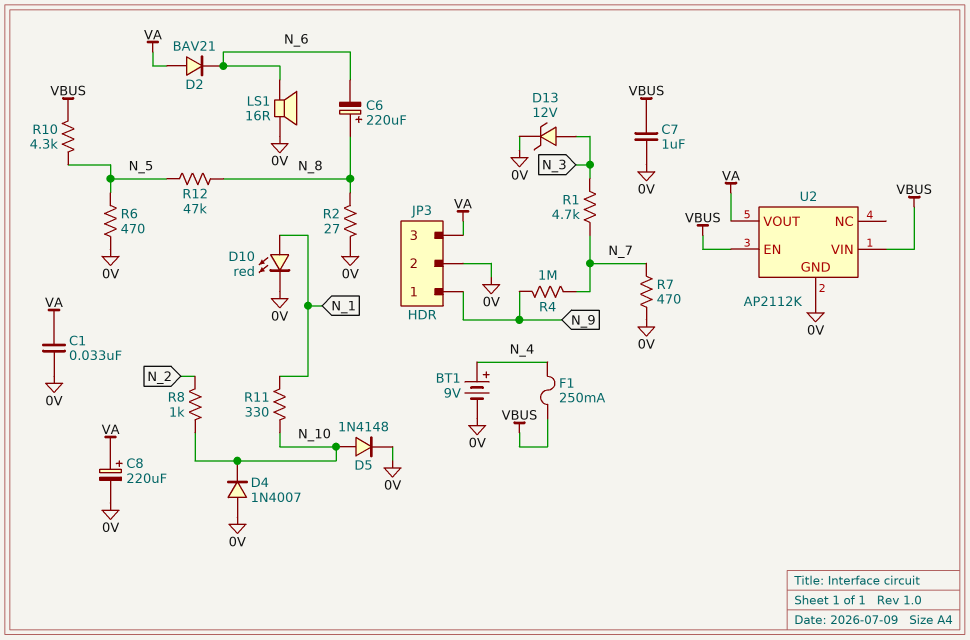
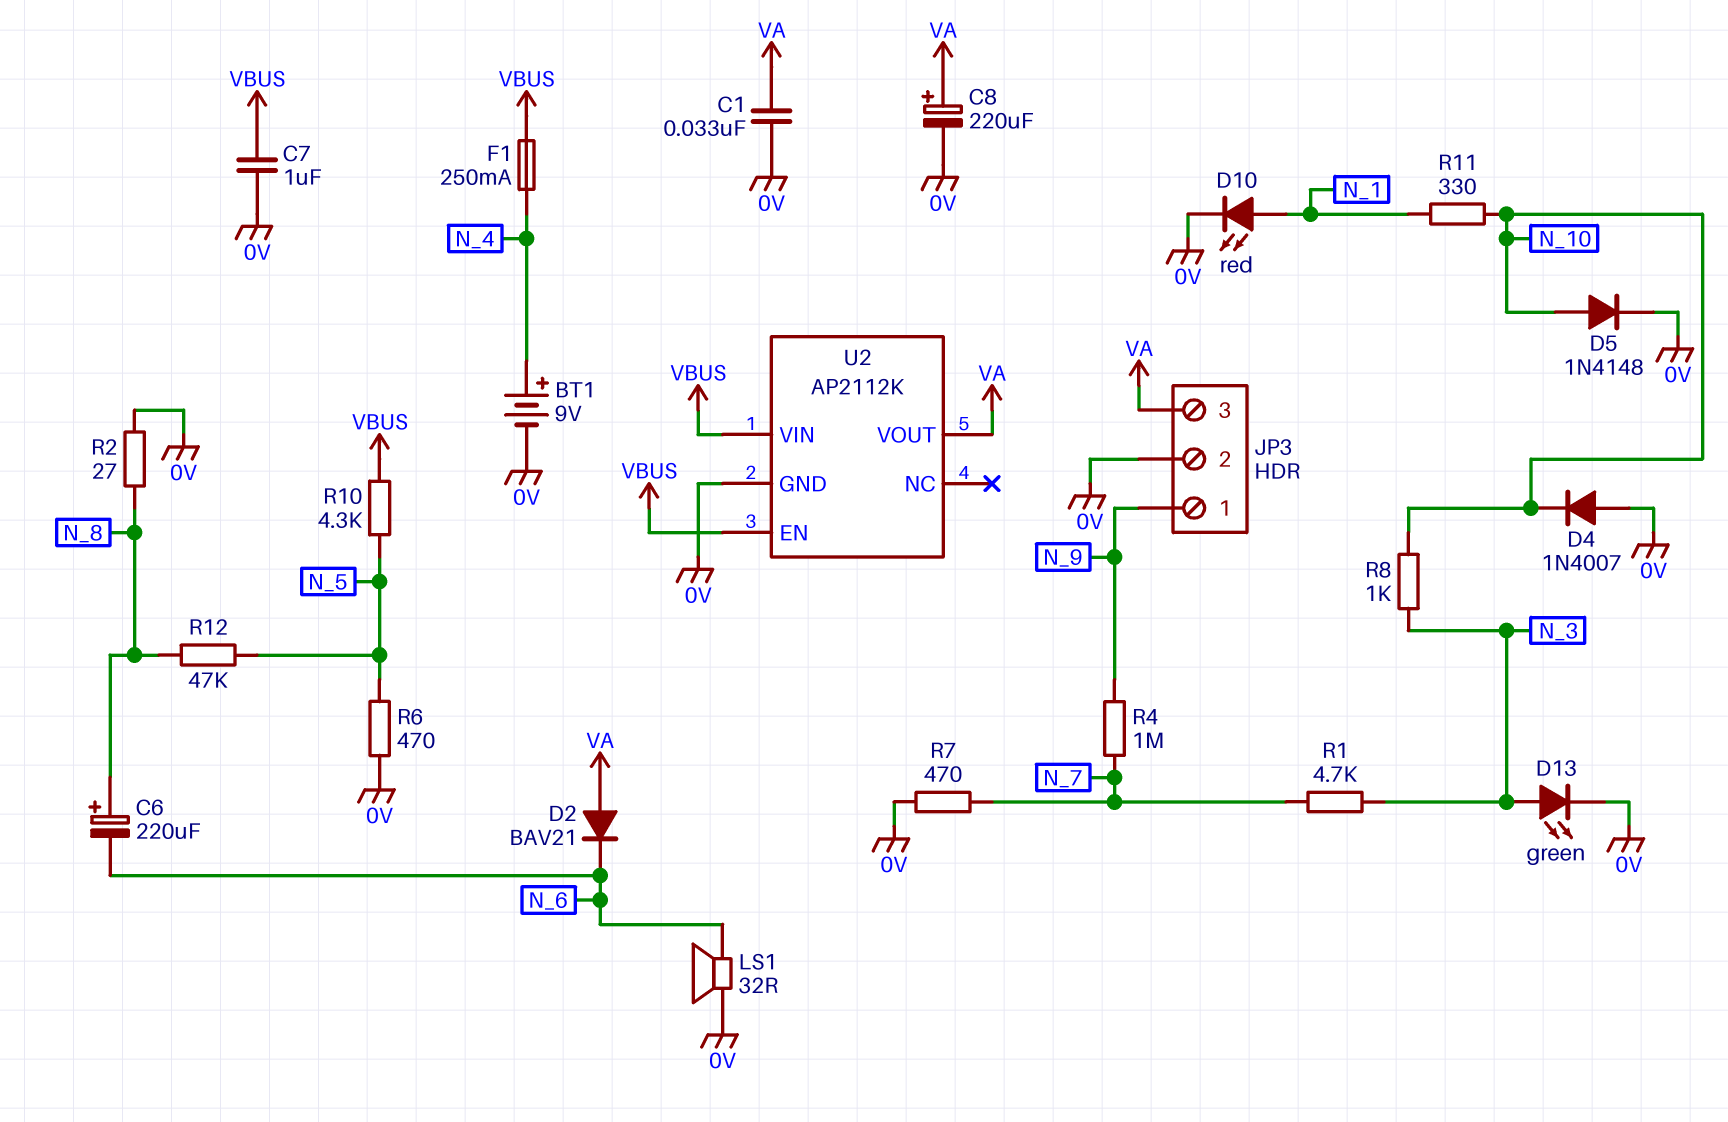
D13: zener 12V (A N_3, K 0V) -> LED green (A N_3, K 0V)
LS1: speaker 16R (0V, N_6) -> speaker 32R (0V, N_6)
R8: 1k (N_2, N_10) -> 1k (N_3, N_10)

